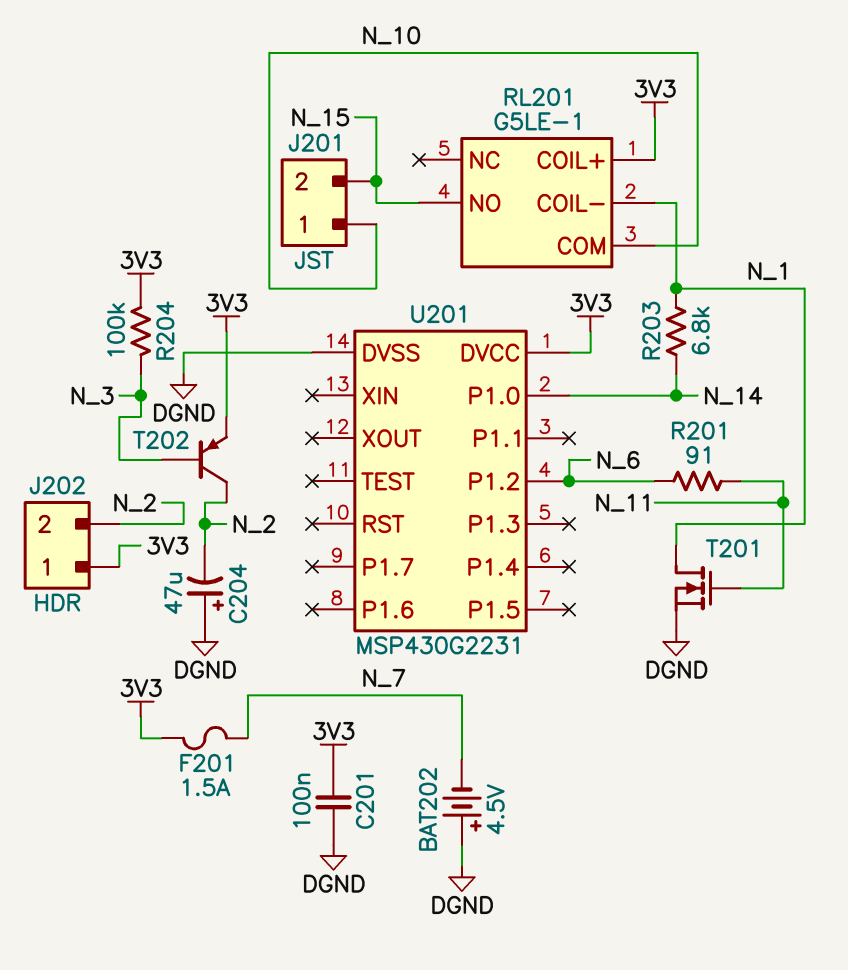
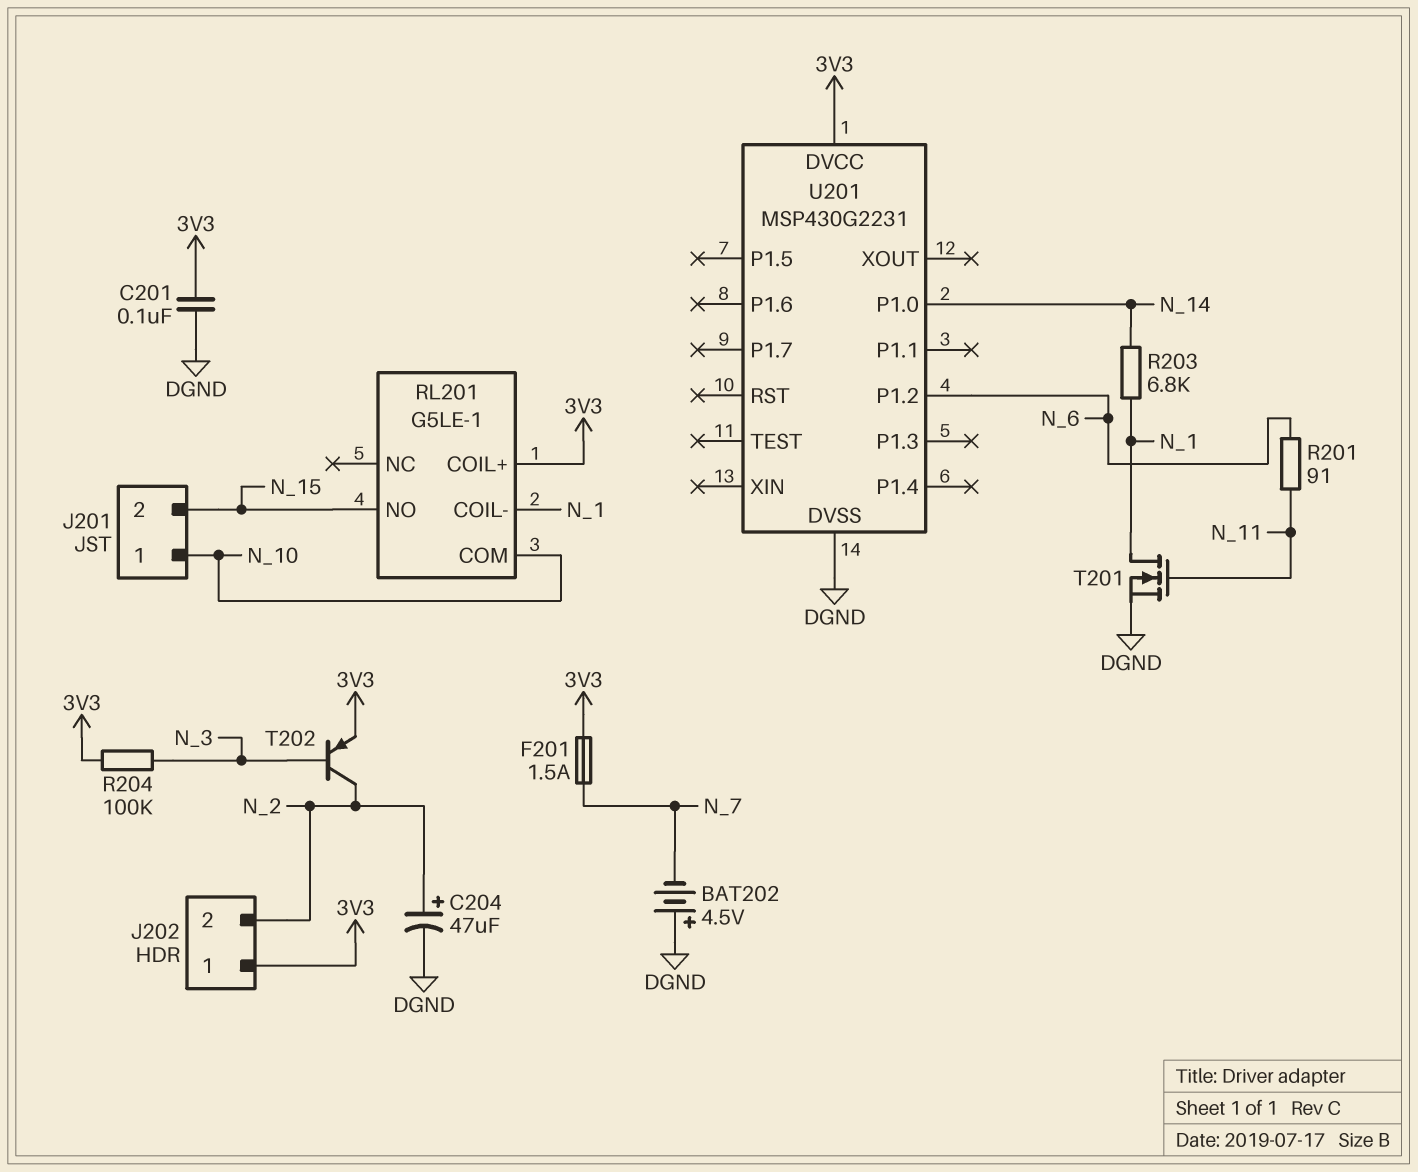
C204: 47uF (plus DGND, minus N_2) -> 47uF (plus N_2, minus DGND)

